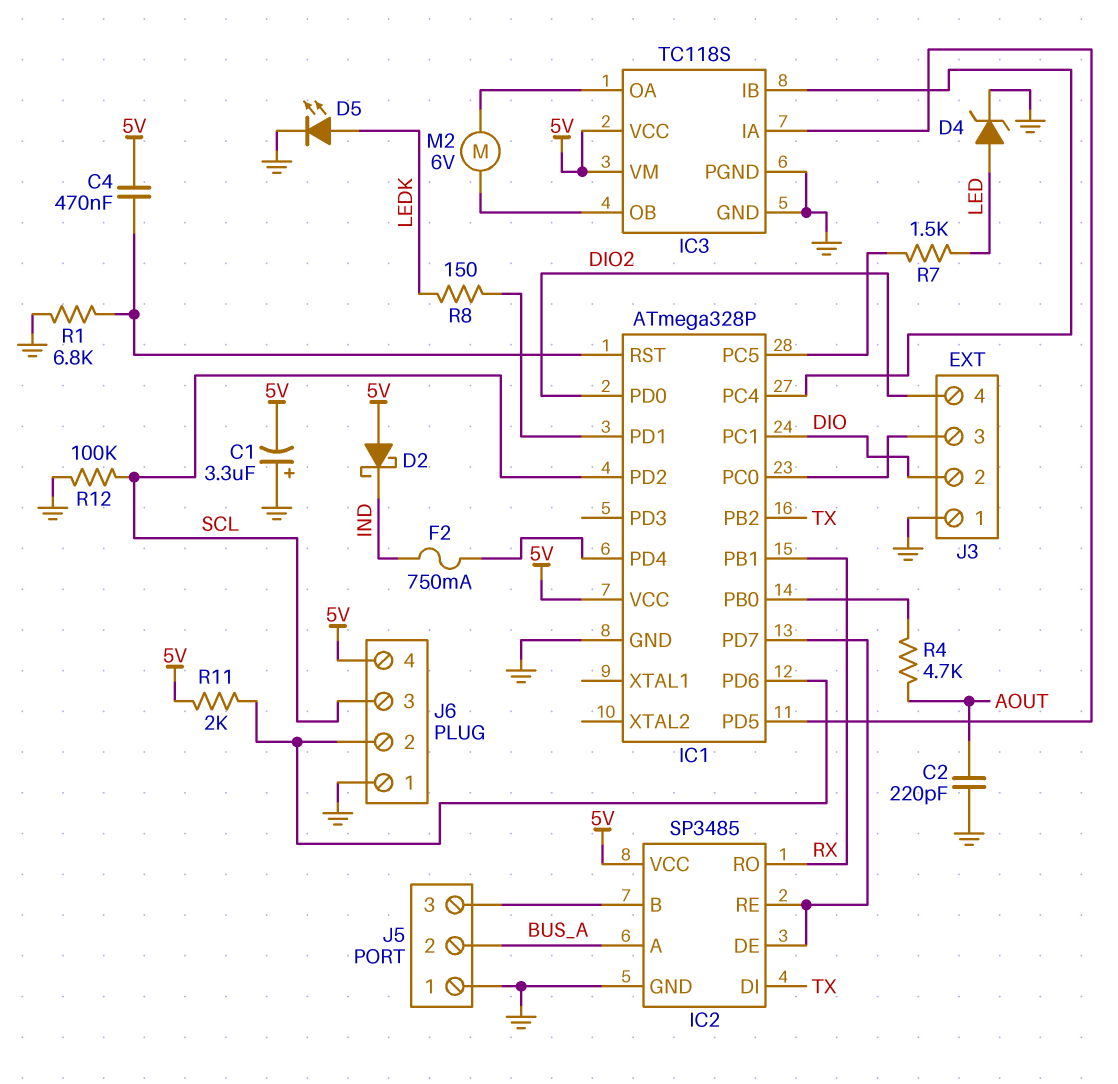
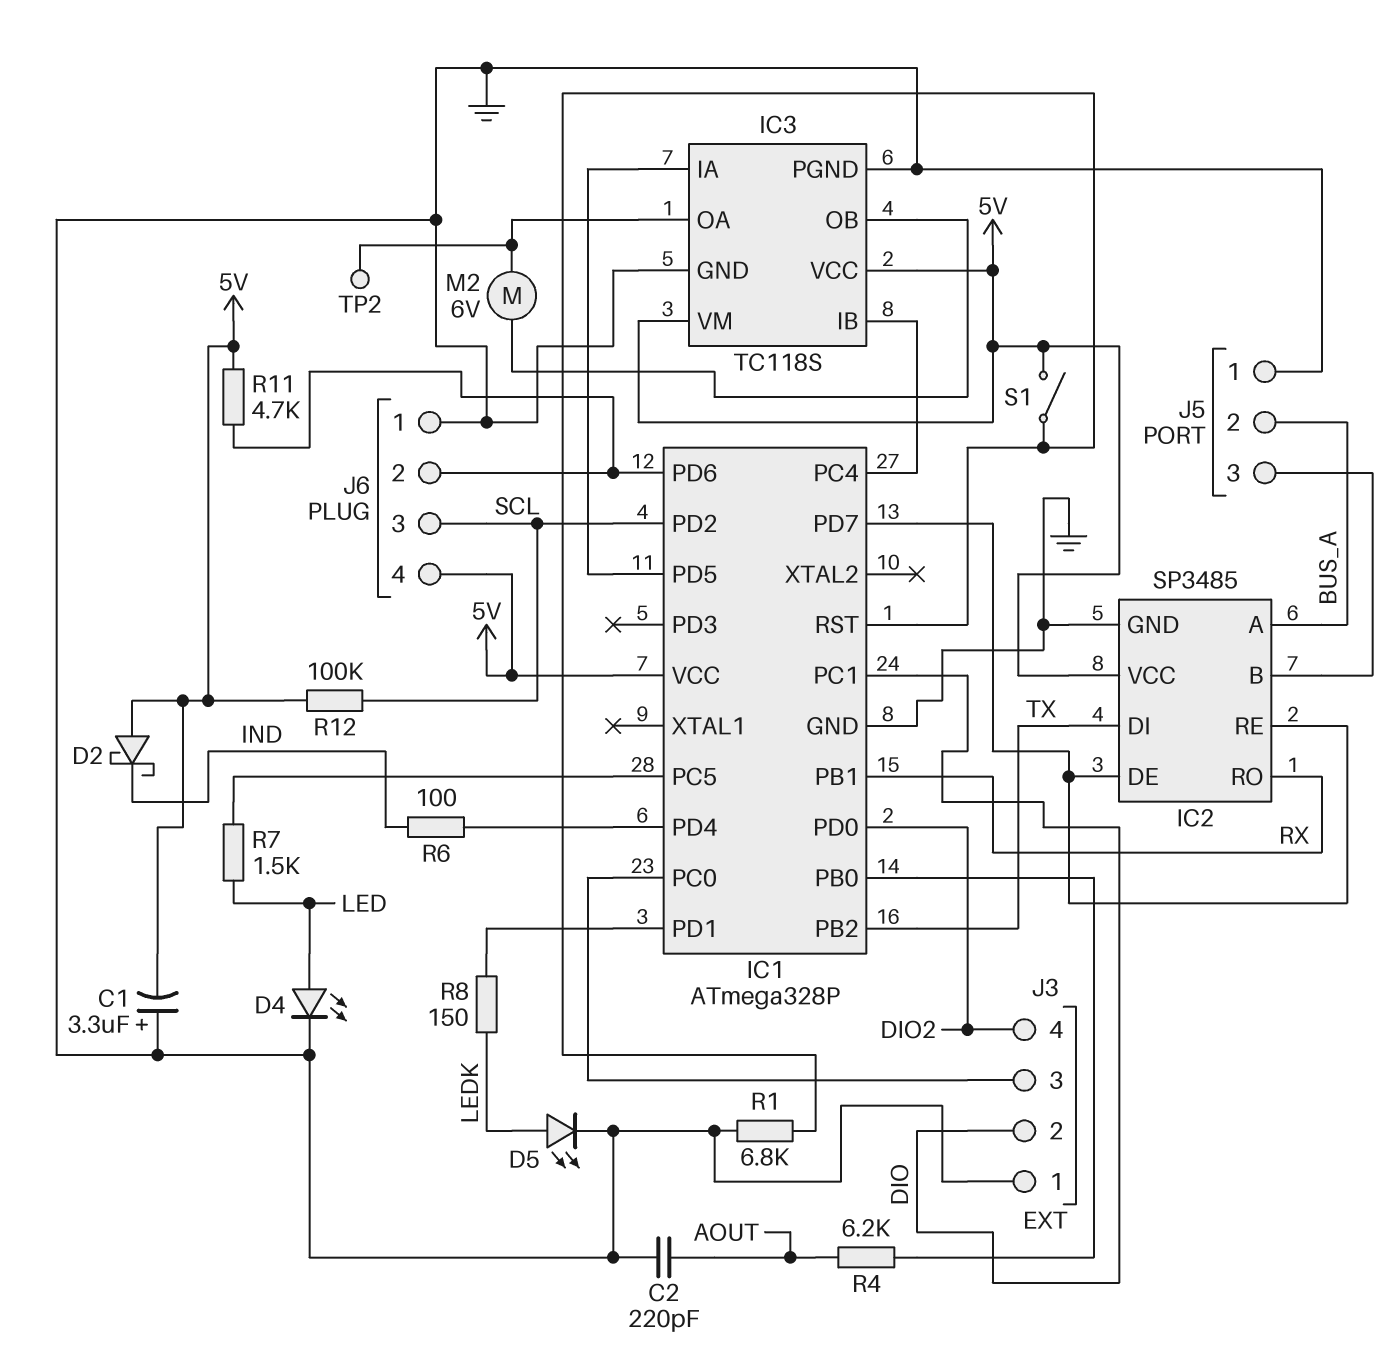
C4: 470nF (5V, IC1/RST) -> none
D4: zener (A LED, K GND) -> LED (A LED, K GND)
F2: 750mA (IC1/PD4, IND) -> none
R4: 4.7k (AOUT, IC1/PB0) -> 6.2k (AOUT, IC1/PB0)
R6: none -> 100 (IC1/PD4, IND)
R11: 2k (5V, IC1/PD6) -> 4.7k (5V, IC1/PD6)
R12: 100k (GND, SCL) -> 100k (5V, SCL)
S1: none -> switch (5V, IC1/RST)
TP2: none -> test point (IC3/OA)

